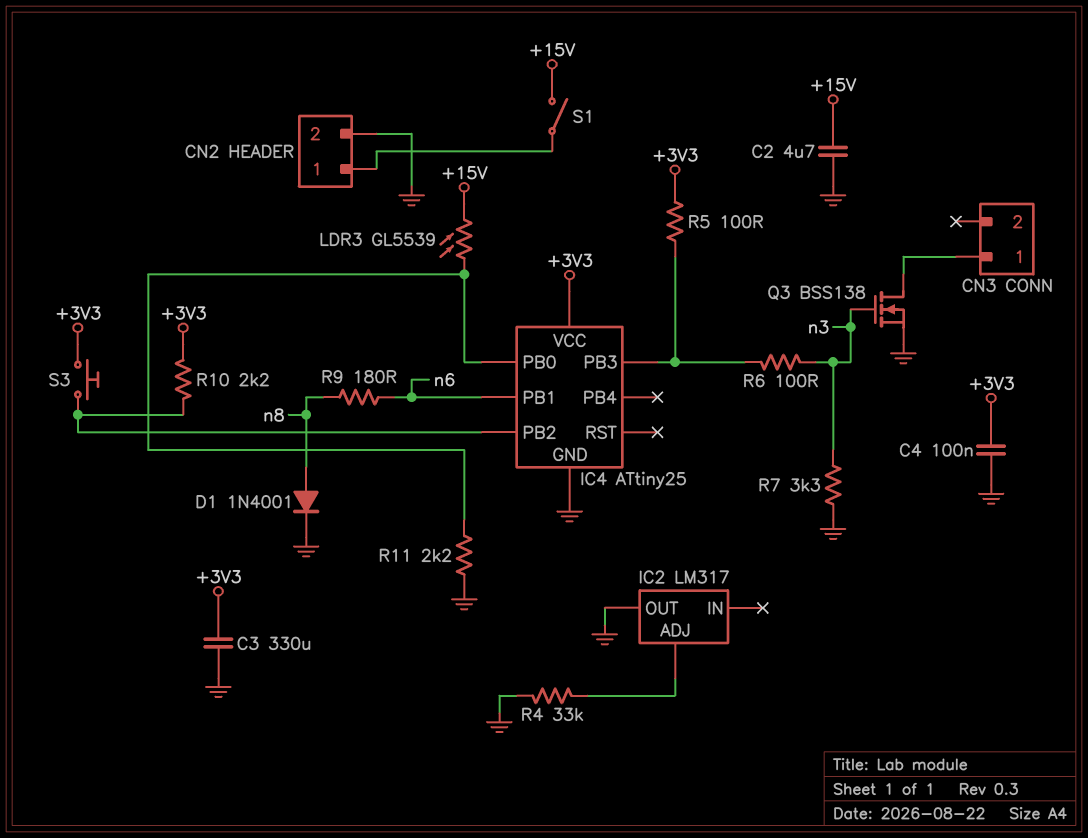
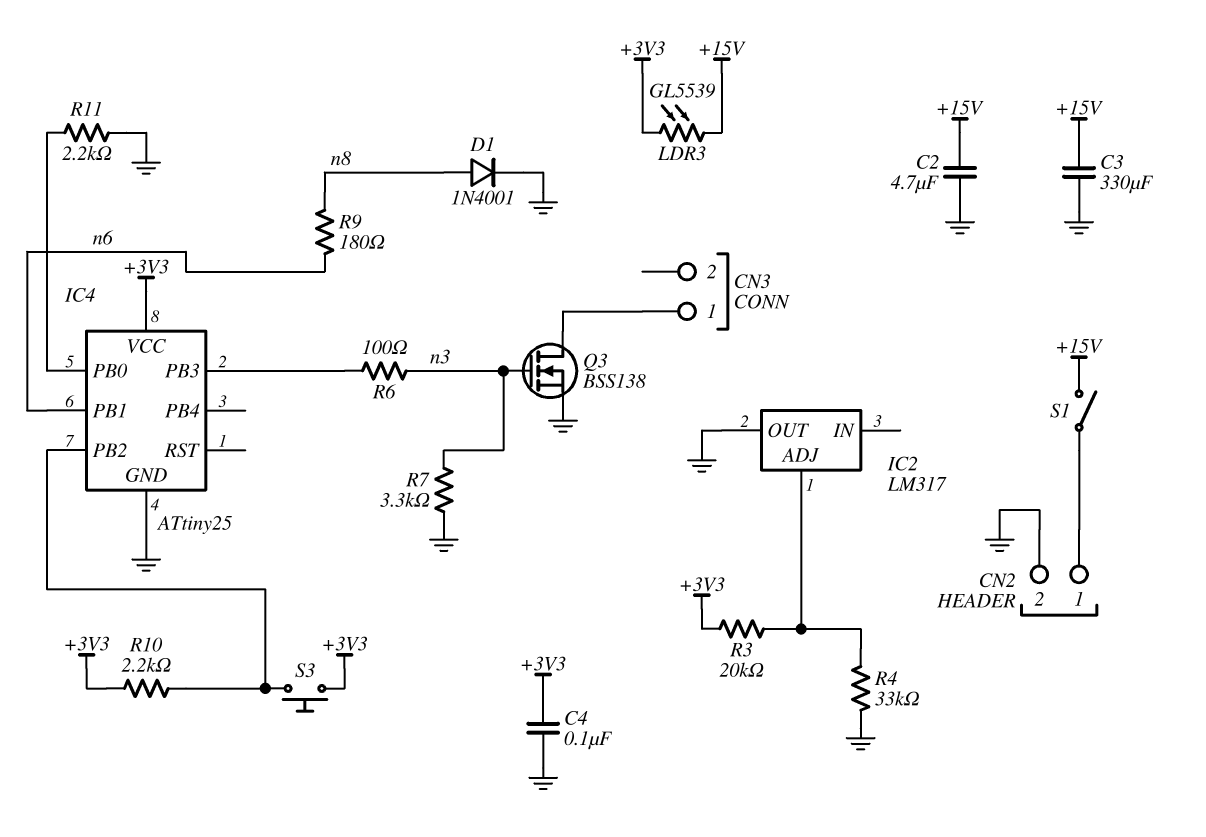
C3: 330uF (+3V3, GND) -> 330uF (+15V, GND)
LDR3: GL5539 (+15V, IC4/PB0) -> GL5539 (+3V3, +15V)
R3: none -> 20k (+3V3, IC2/ADJ)
R5: 100 (+3V3, IC4/PB3) -> none

